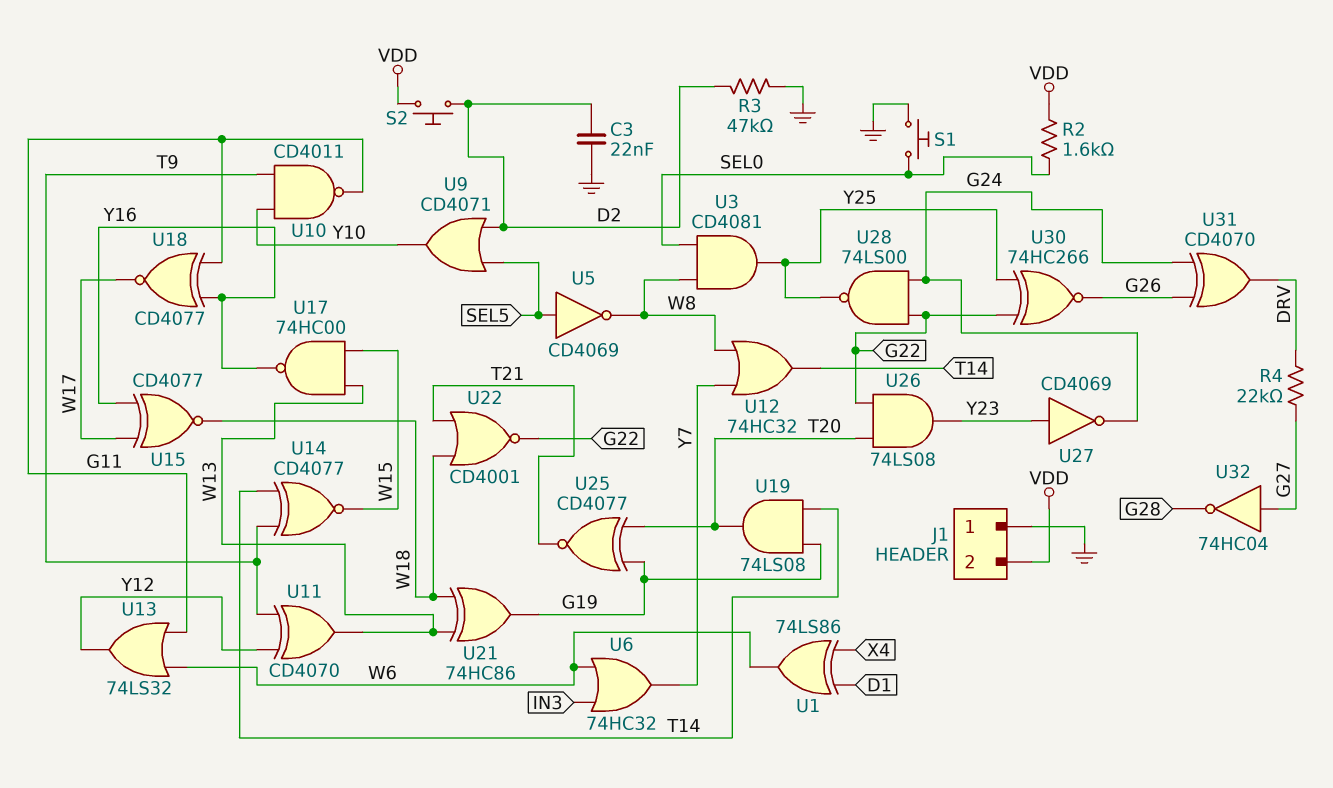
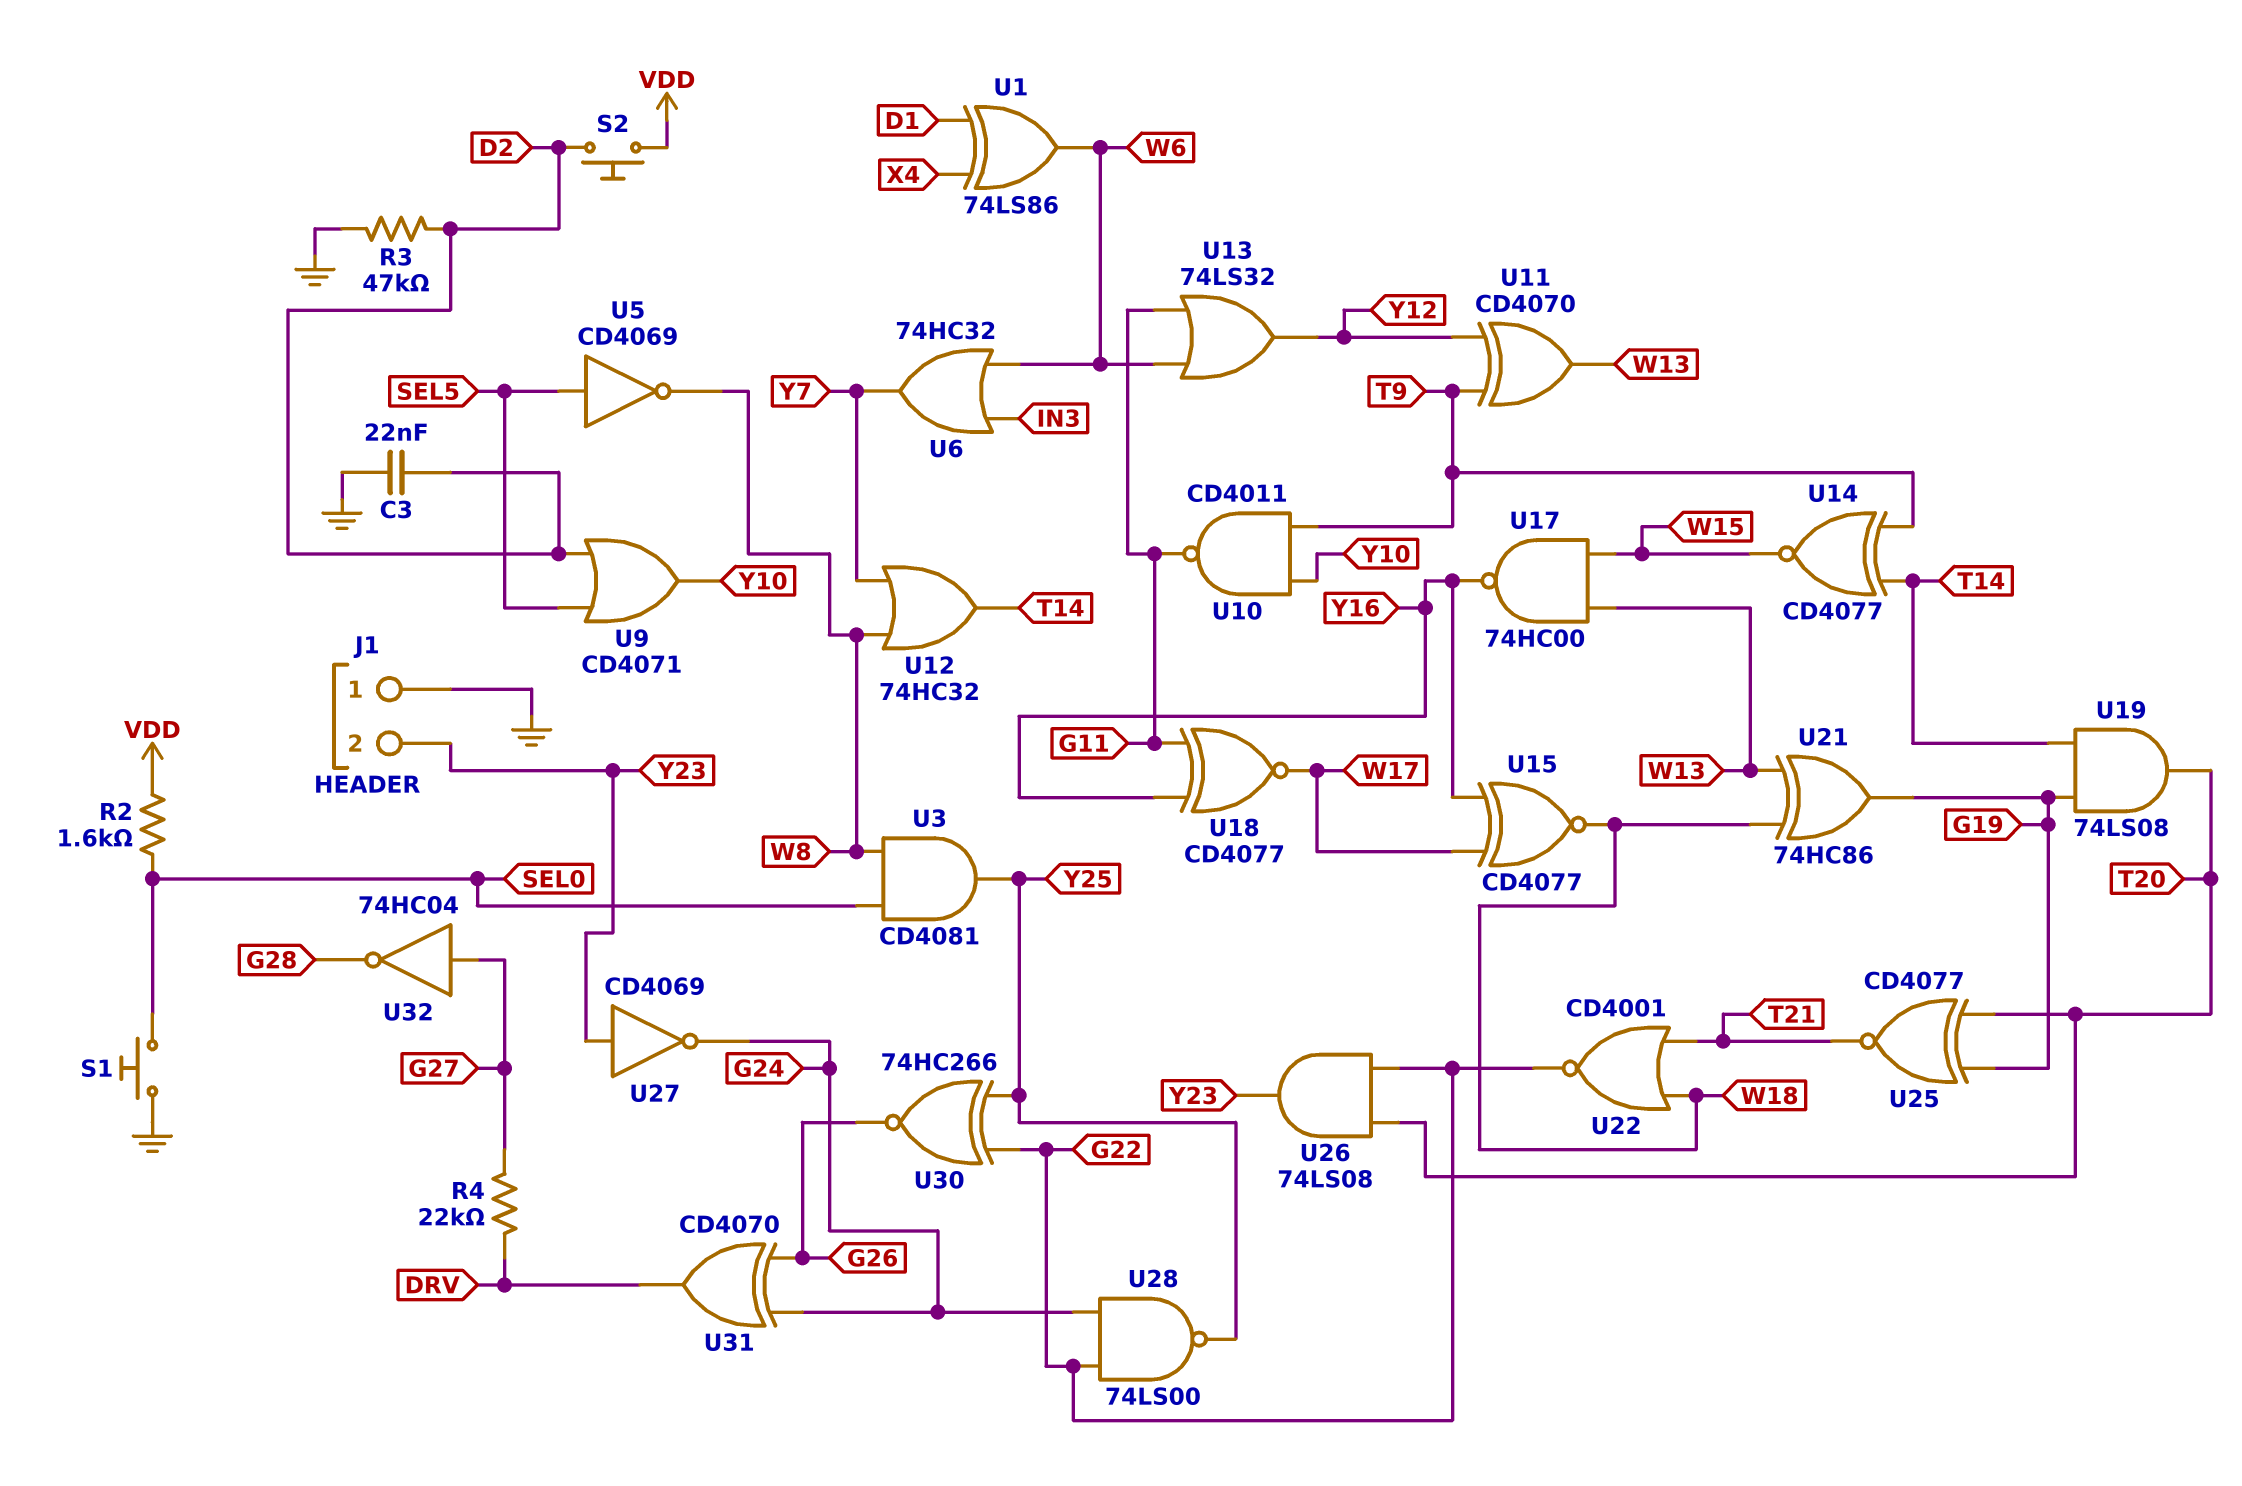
J1 pin 2: VDD -> Y23

